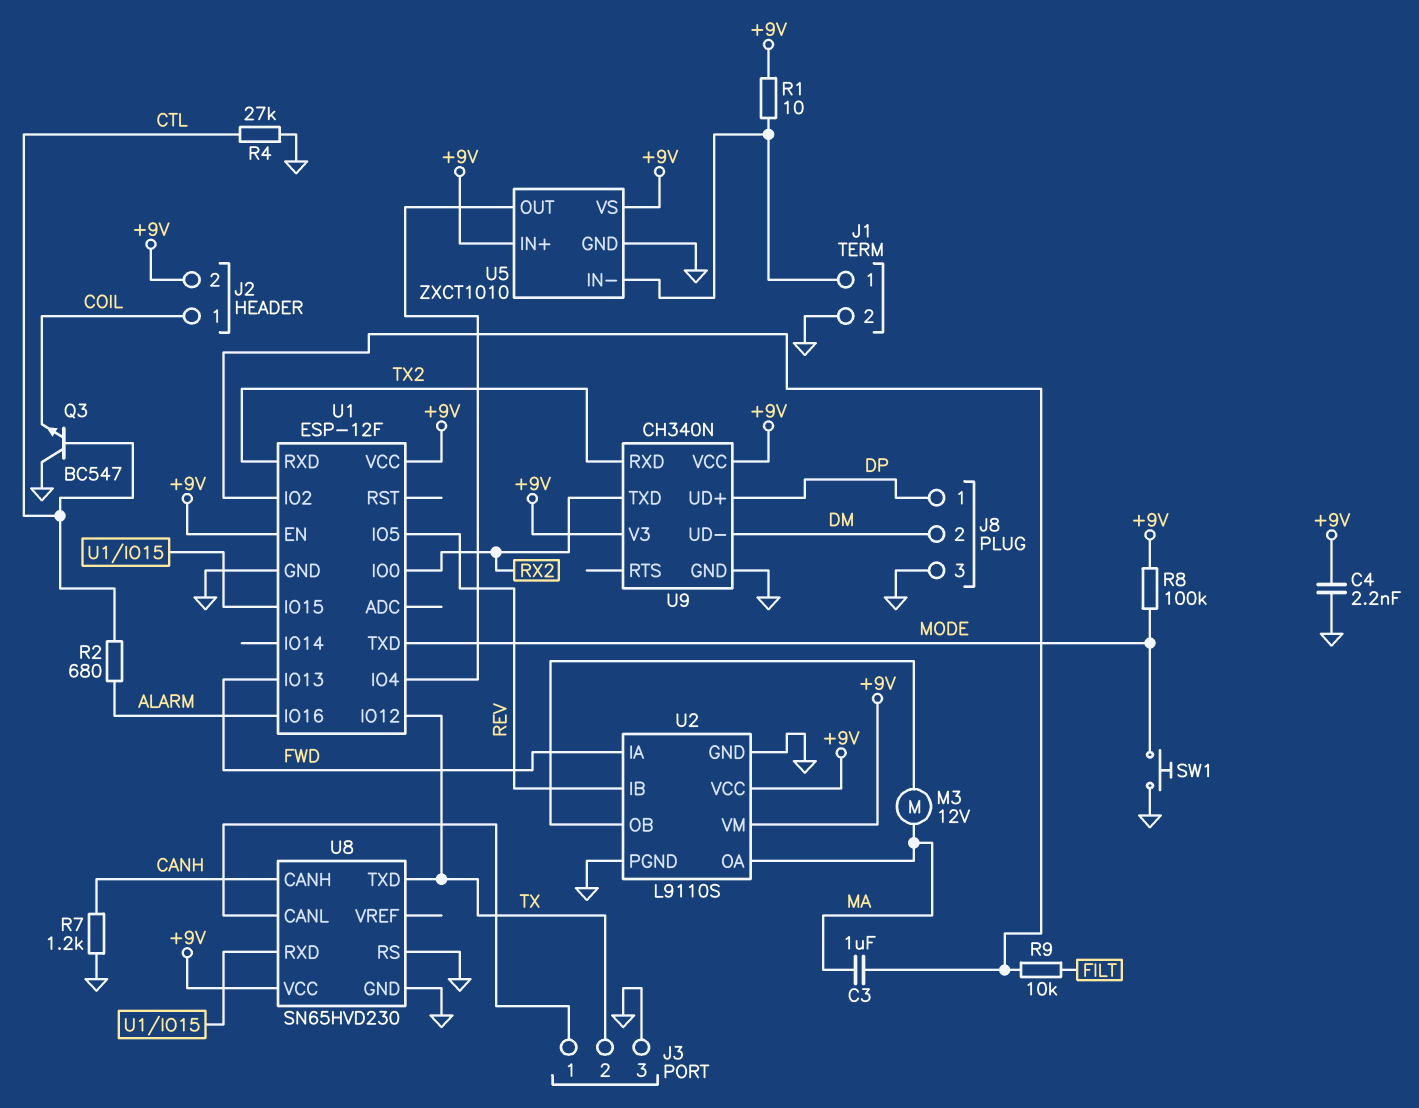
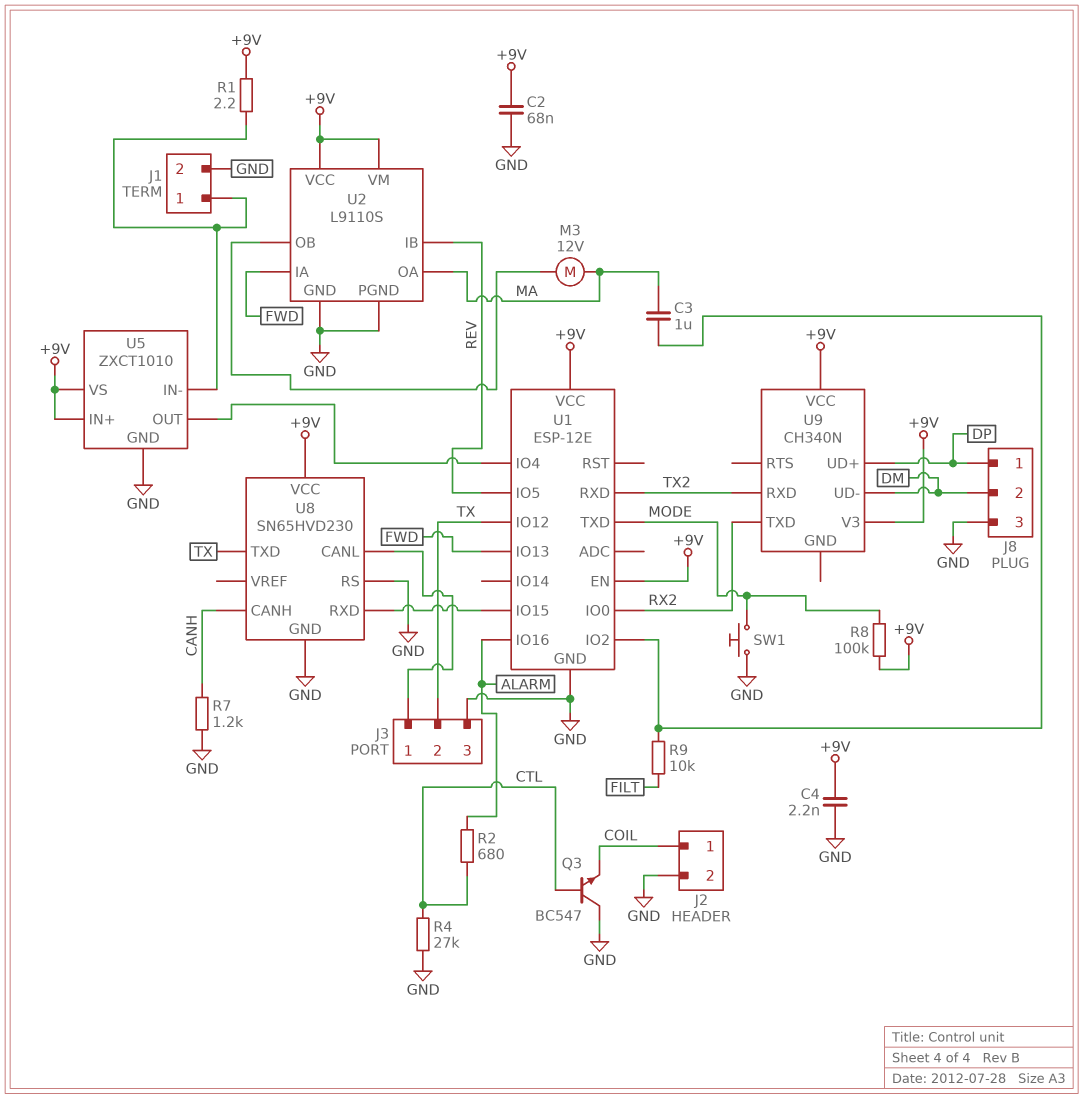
C2: none -> 68nF (+9V, GND)
J2 pin 2: +9V -> GND
R1: 10 (+9V, J1/1) -> 2.2 (+9V, J1/1)
U1: ESP-12F -> ESP-12E
U9 pin GND: GND -> none

